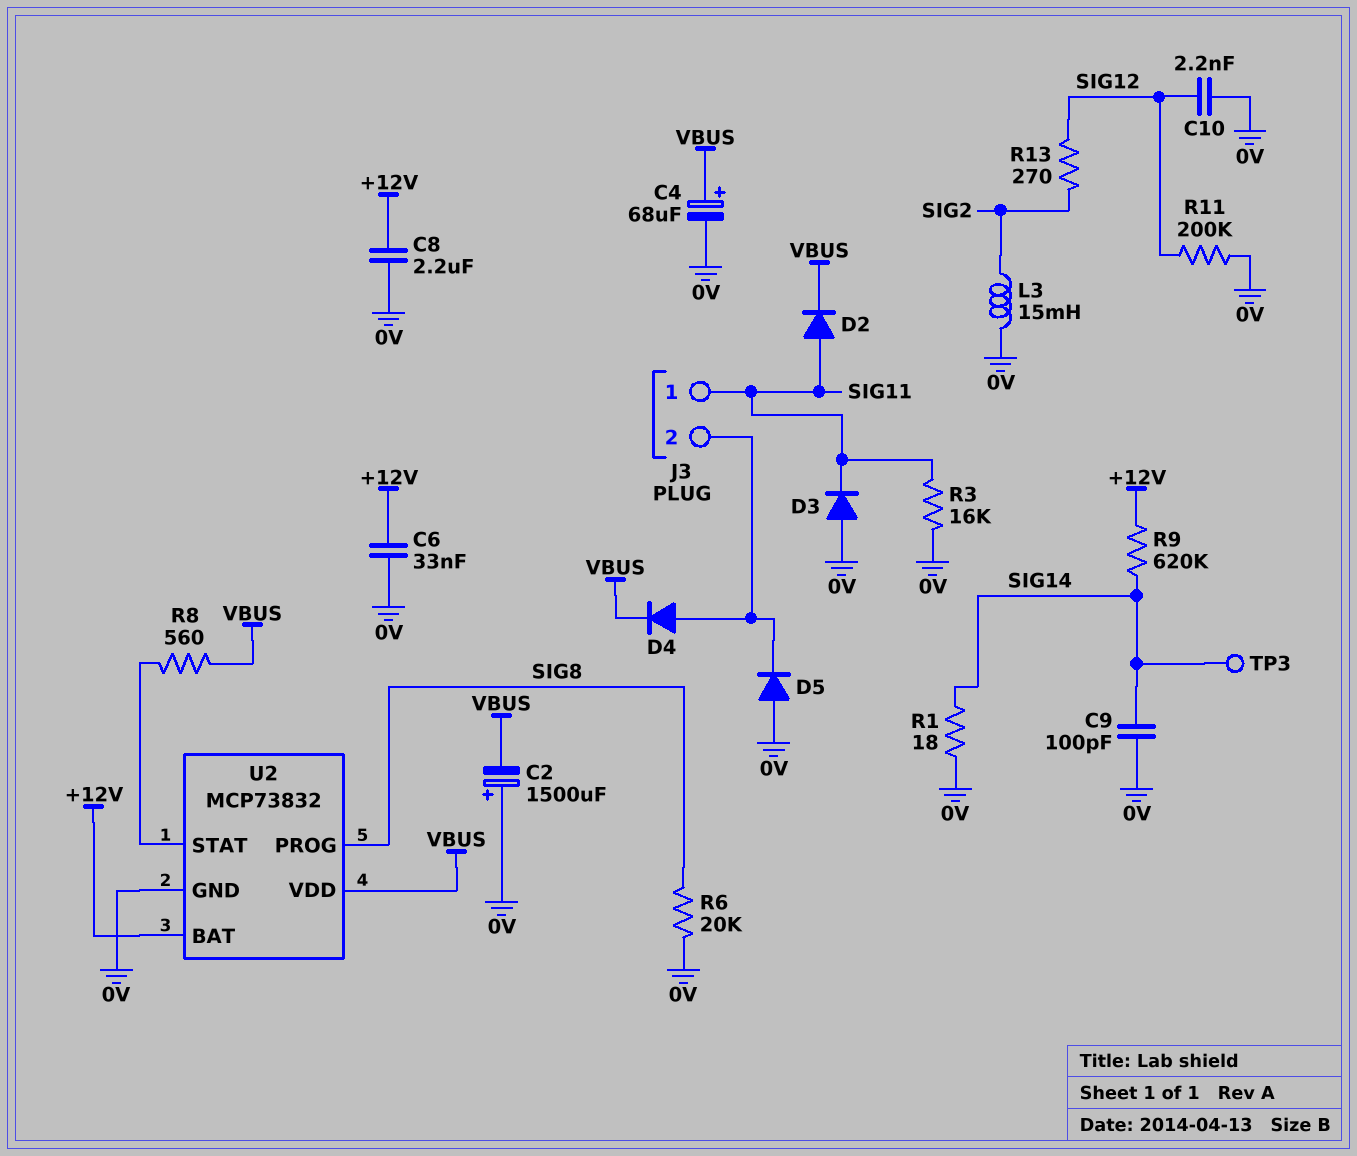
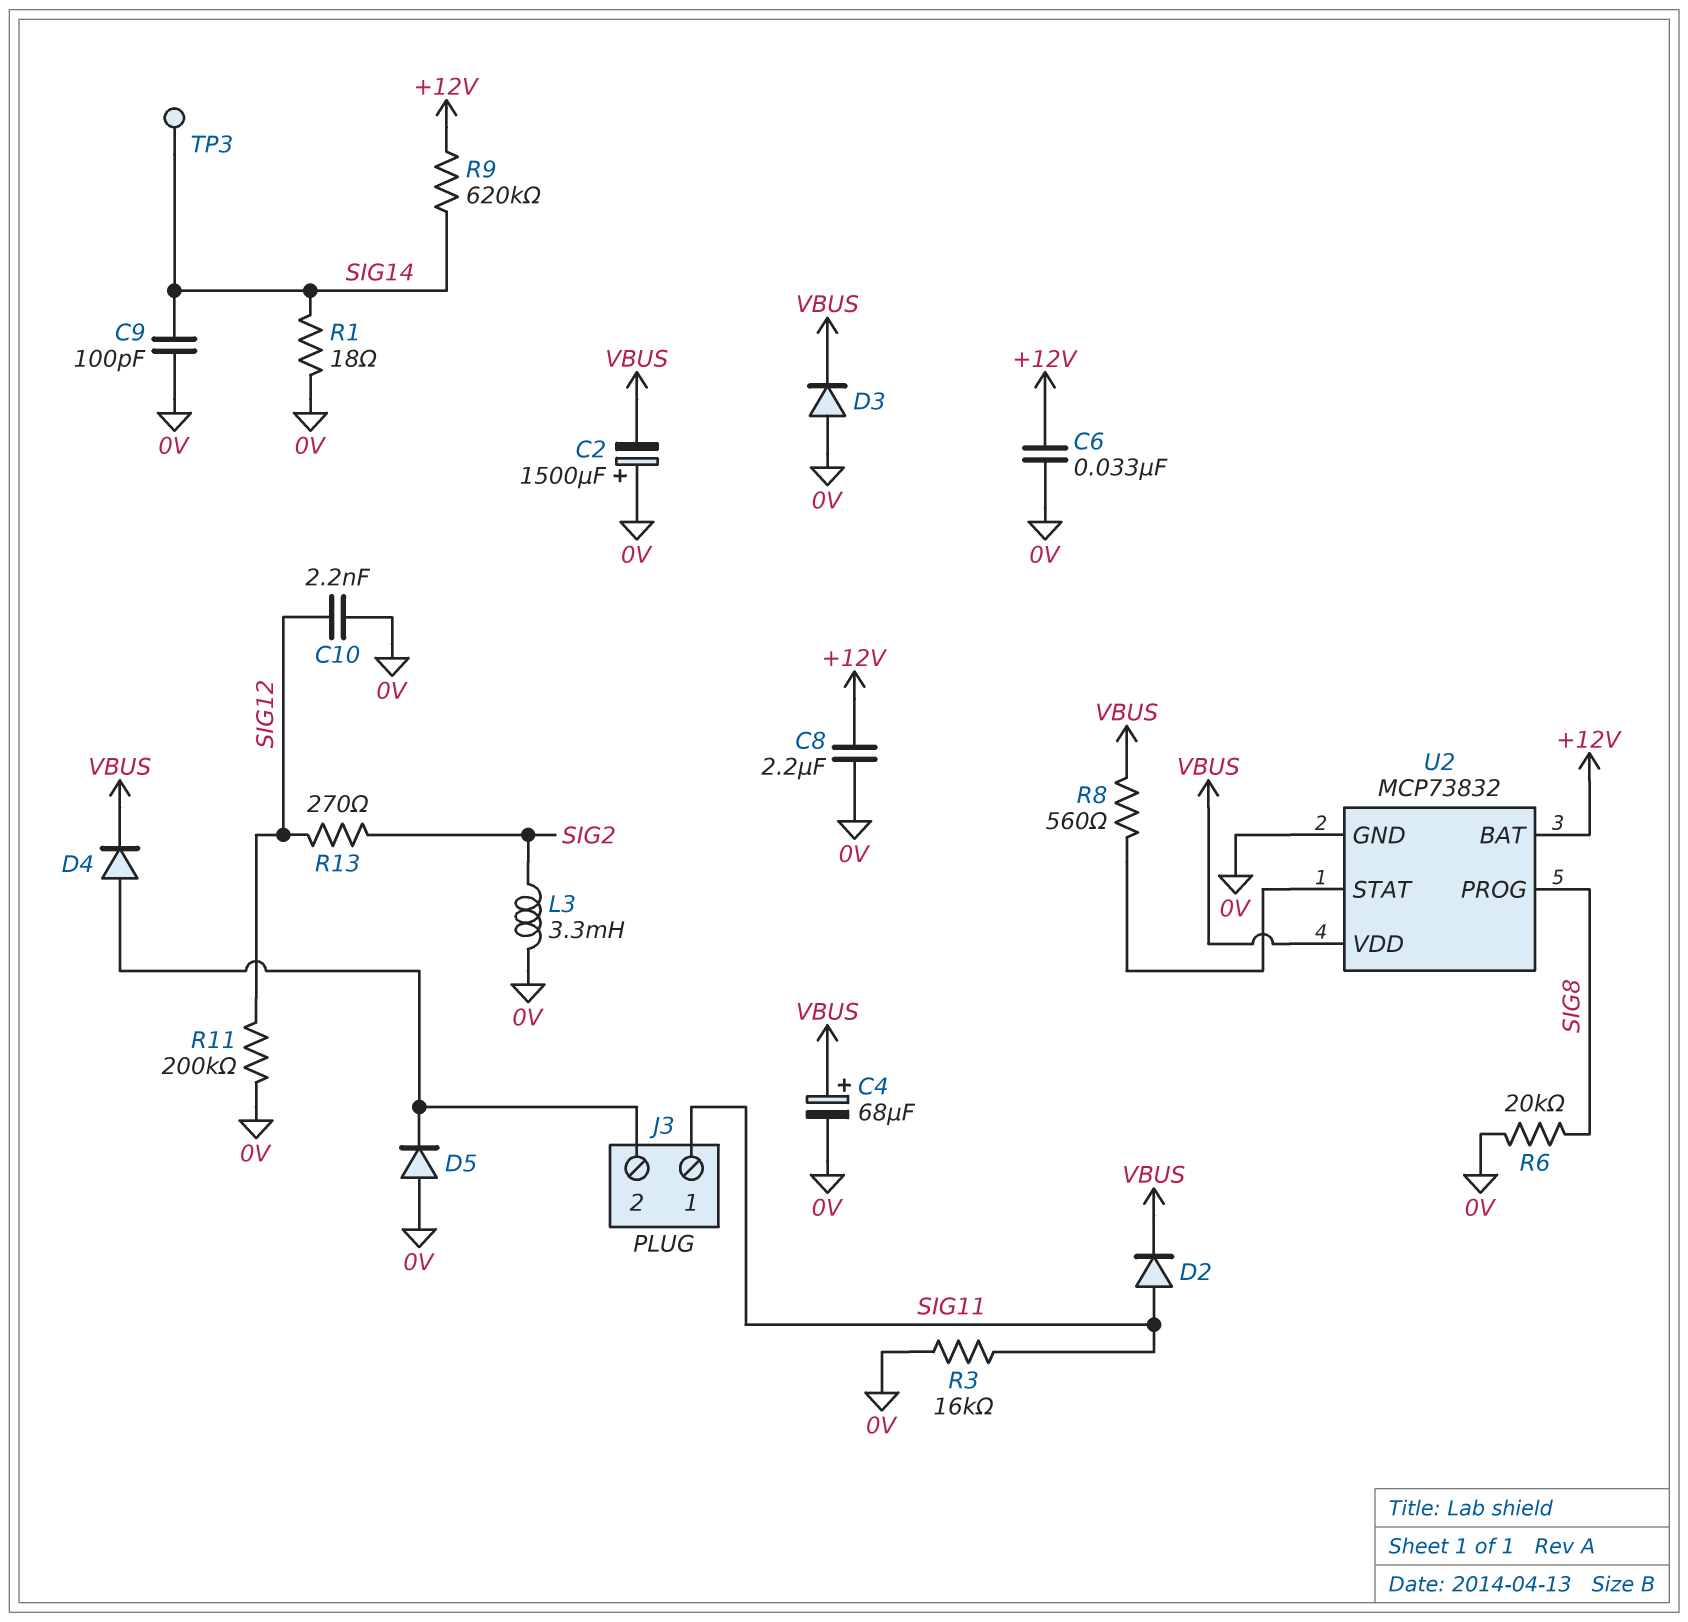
D3: diode (A 0V, K SIG11) -> diode (A 0V, K VBUS)
L3: 15mH (0V, SIG2) -> 3.3mH (0V, SIG2)

